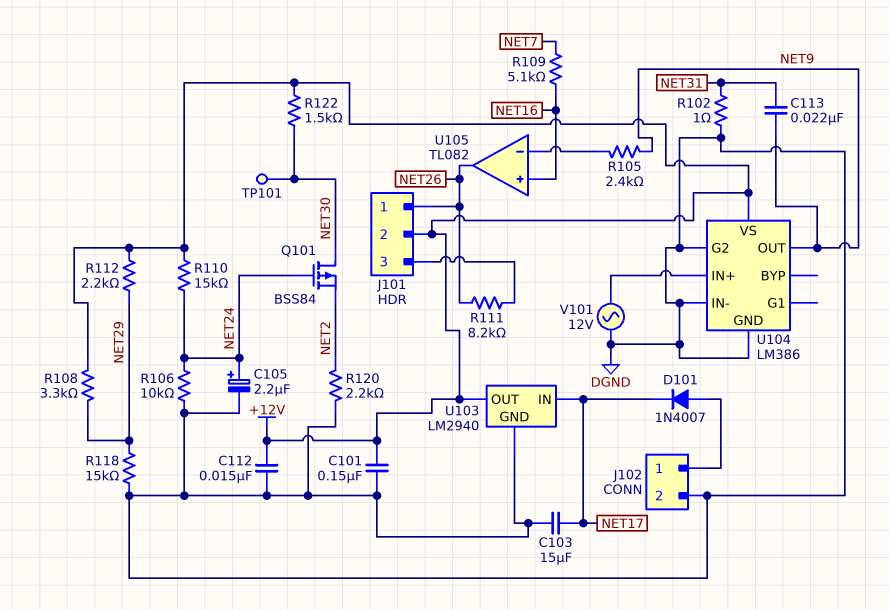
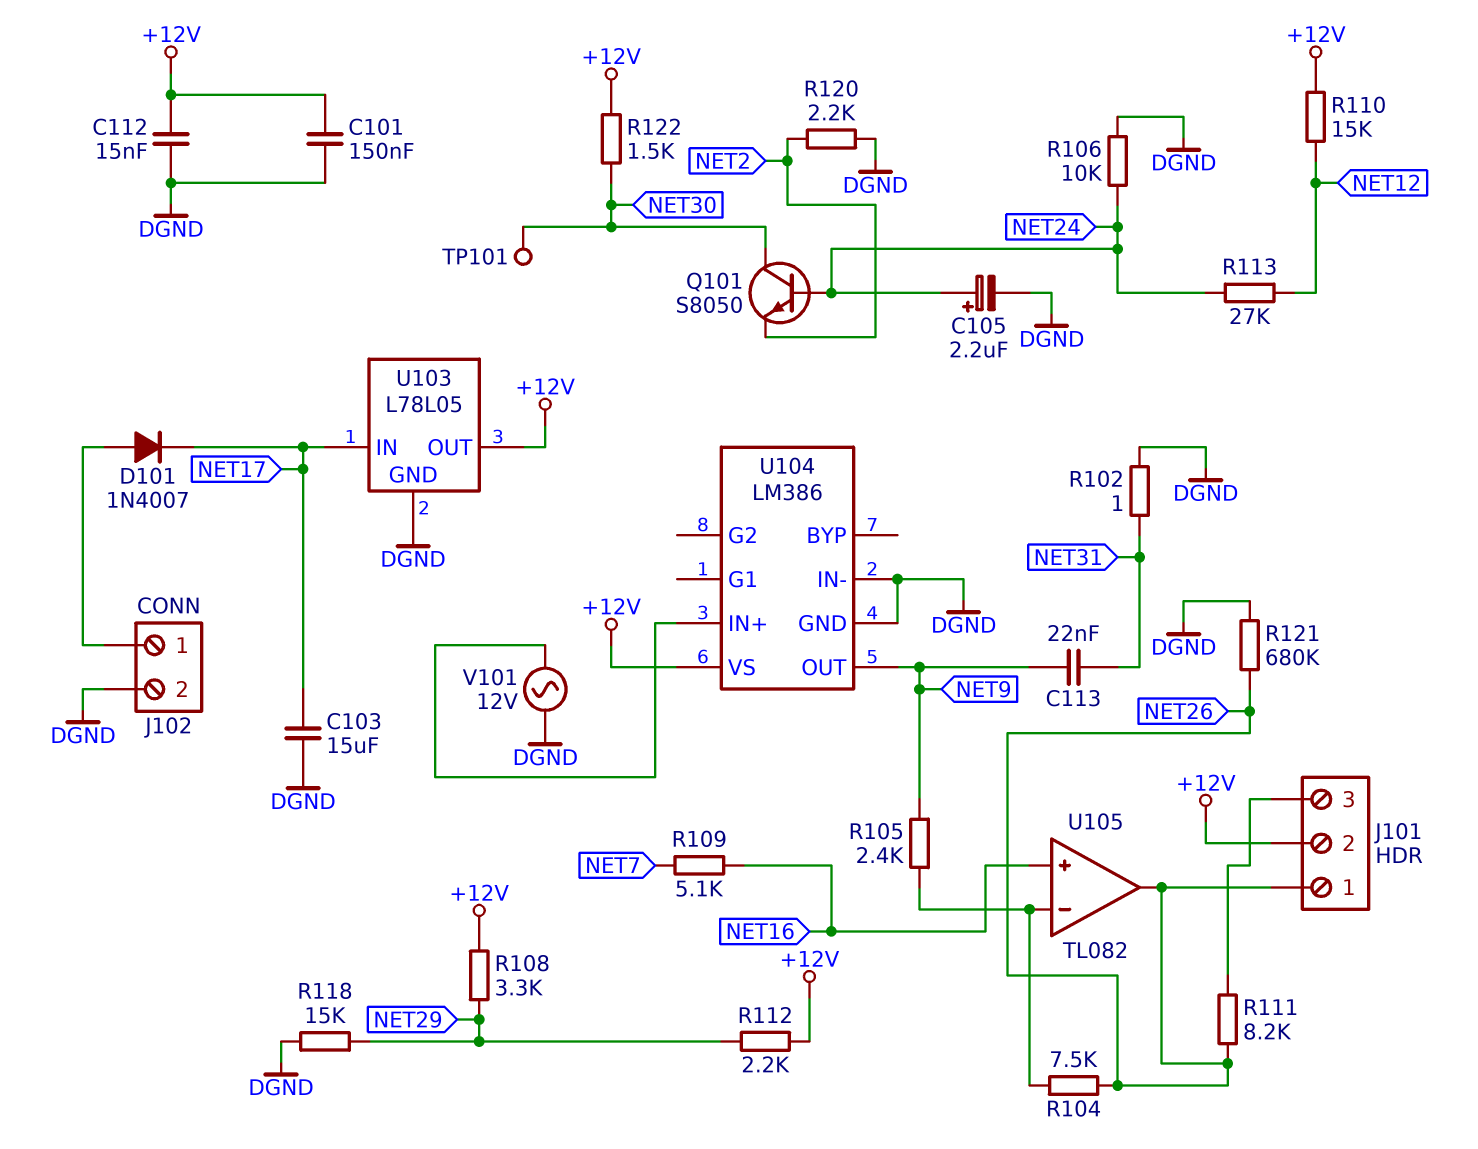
Q101: PMOS BSS84 (G NET24, D NET30, S NET2) -> NPN S8050 (B NET24, C NET30, E NET2)
R104: none -> 7.5k (NET26, U105/in-)
R110: 15k (+12V, NET24) -> 15k (+12V, NET12)
R113: none -> 27k (NET12, NET24)
R121: none -> 680k (DGND, NET26)
U103: LM2940 -> L78L05
U104 pin G2: DGND -> none

